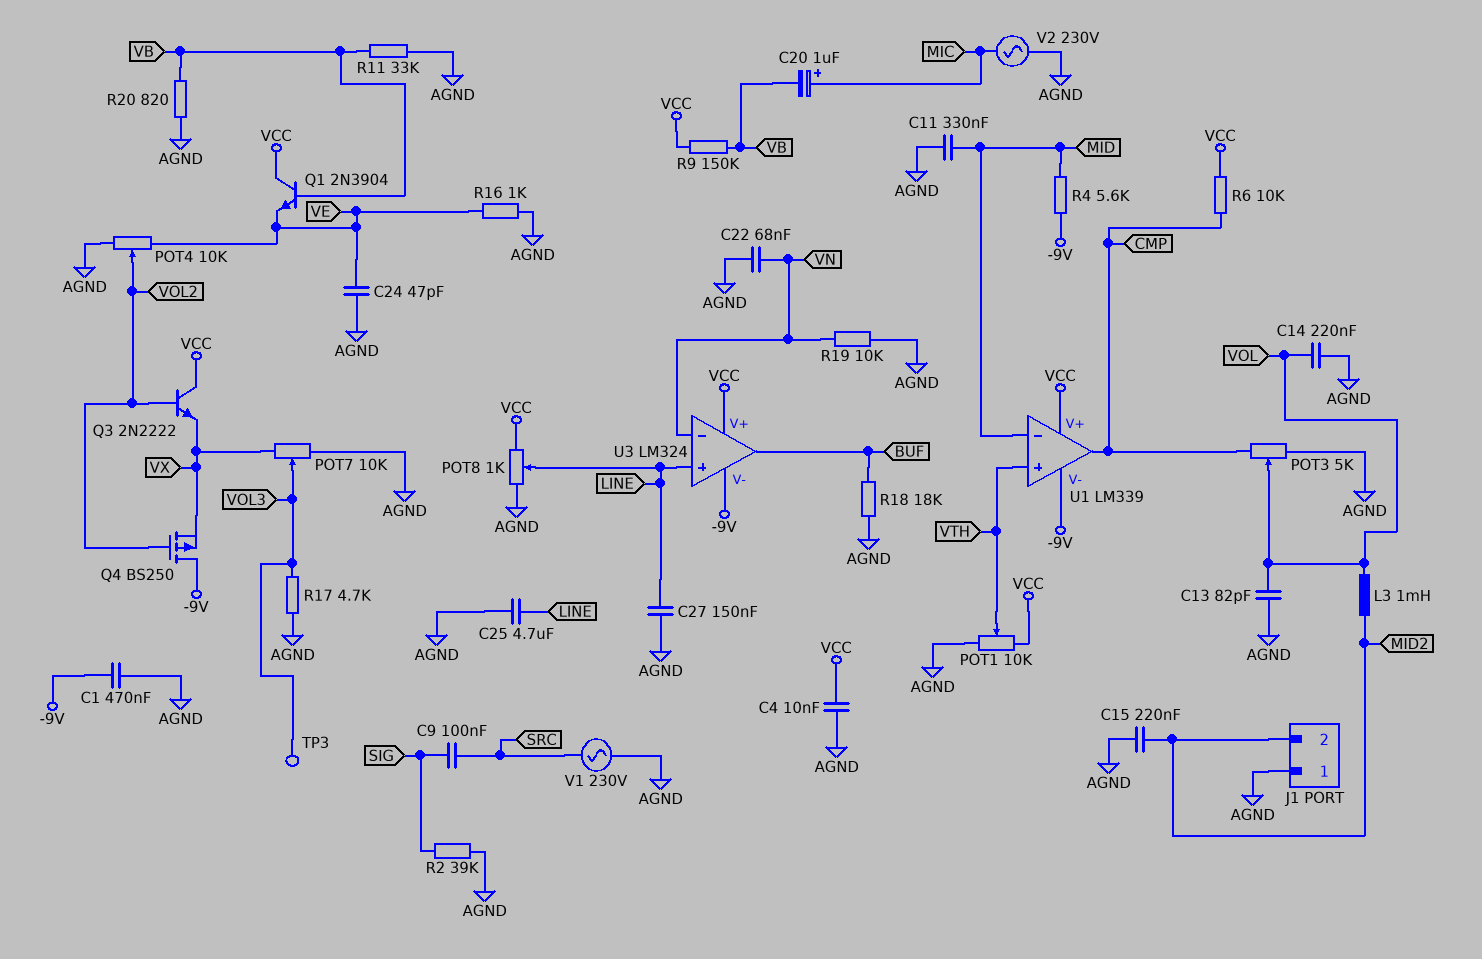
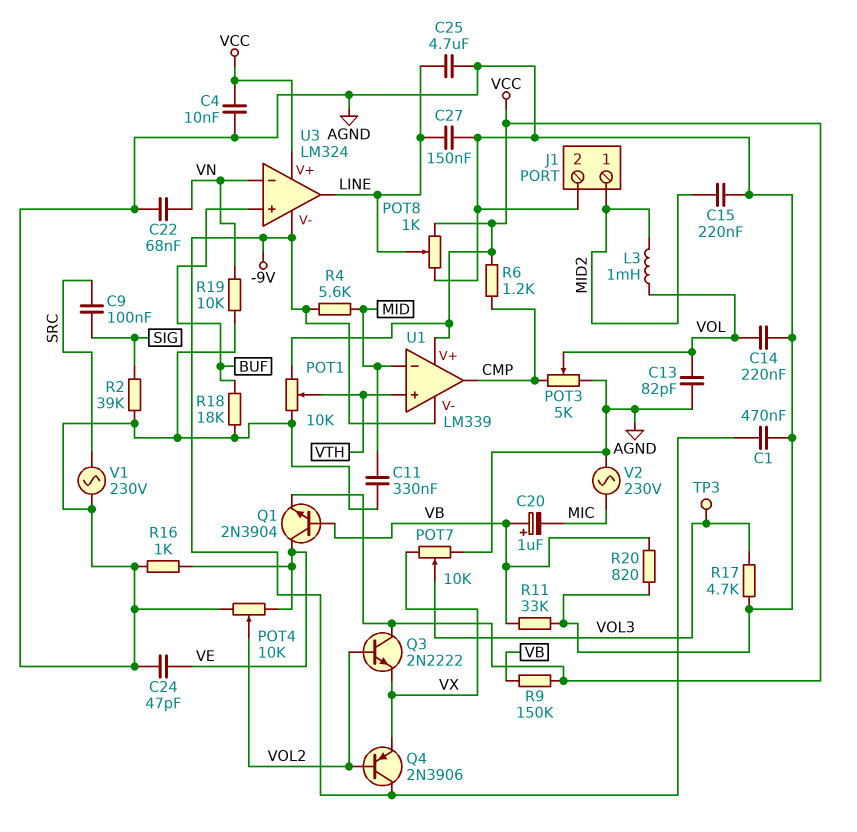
C20: 1uF (plus MIC, minus VB) -> 1uF (plus VB, minus MIC)
J1 pin 1: AGND -> MID2
J1 pin 2: MID2 -> AGND
Q1: NPN 2N3904 (B VB, C VCC, E VE) -> NPN 2N3904 (B VB, C VE, E VCC)
Q4: PMOS BS250 (G VOL2, D -9V, S VX) -> PNP 2N3906 (B VOL2, C -9V, E VX)
R6: 10k (CMP, VCC) -> 1.2k (CMP, VCC)
U3 pin in+: LINE -> BUF
U3 pin out: BUF -> LINE

